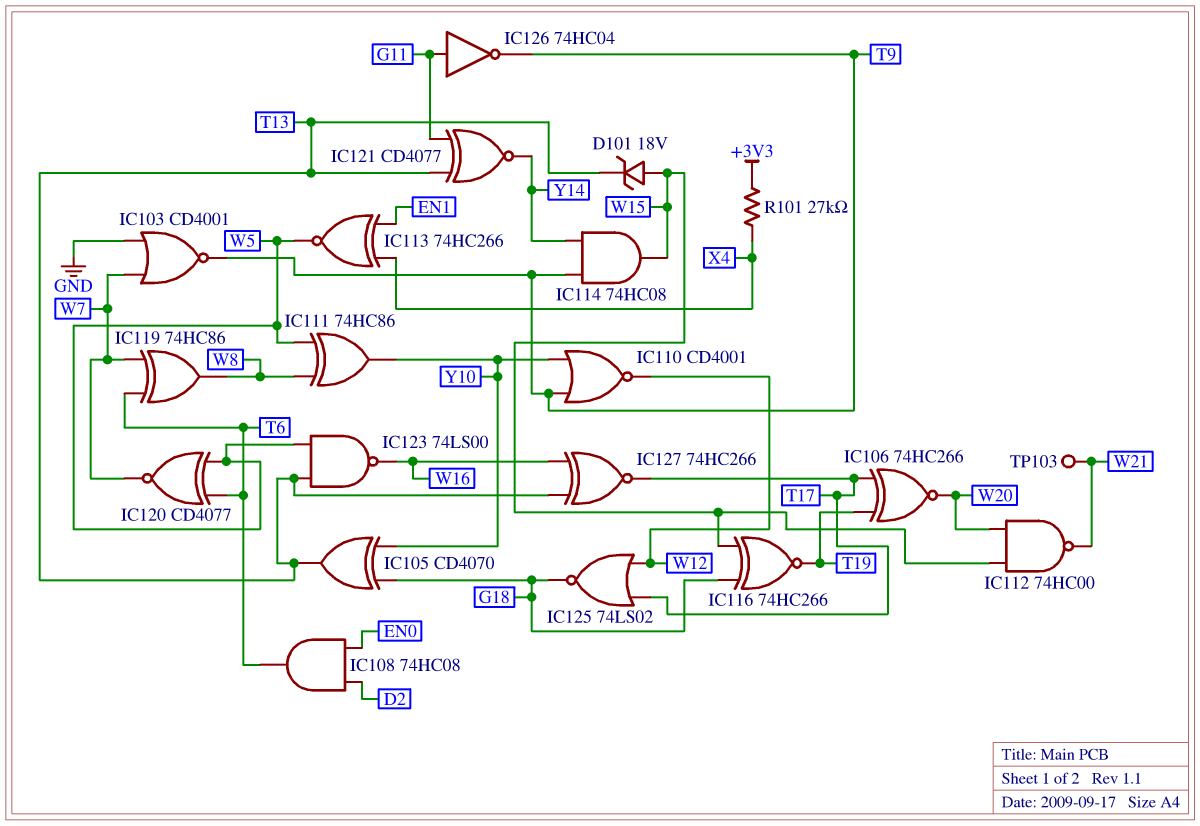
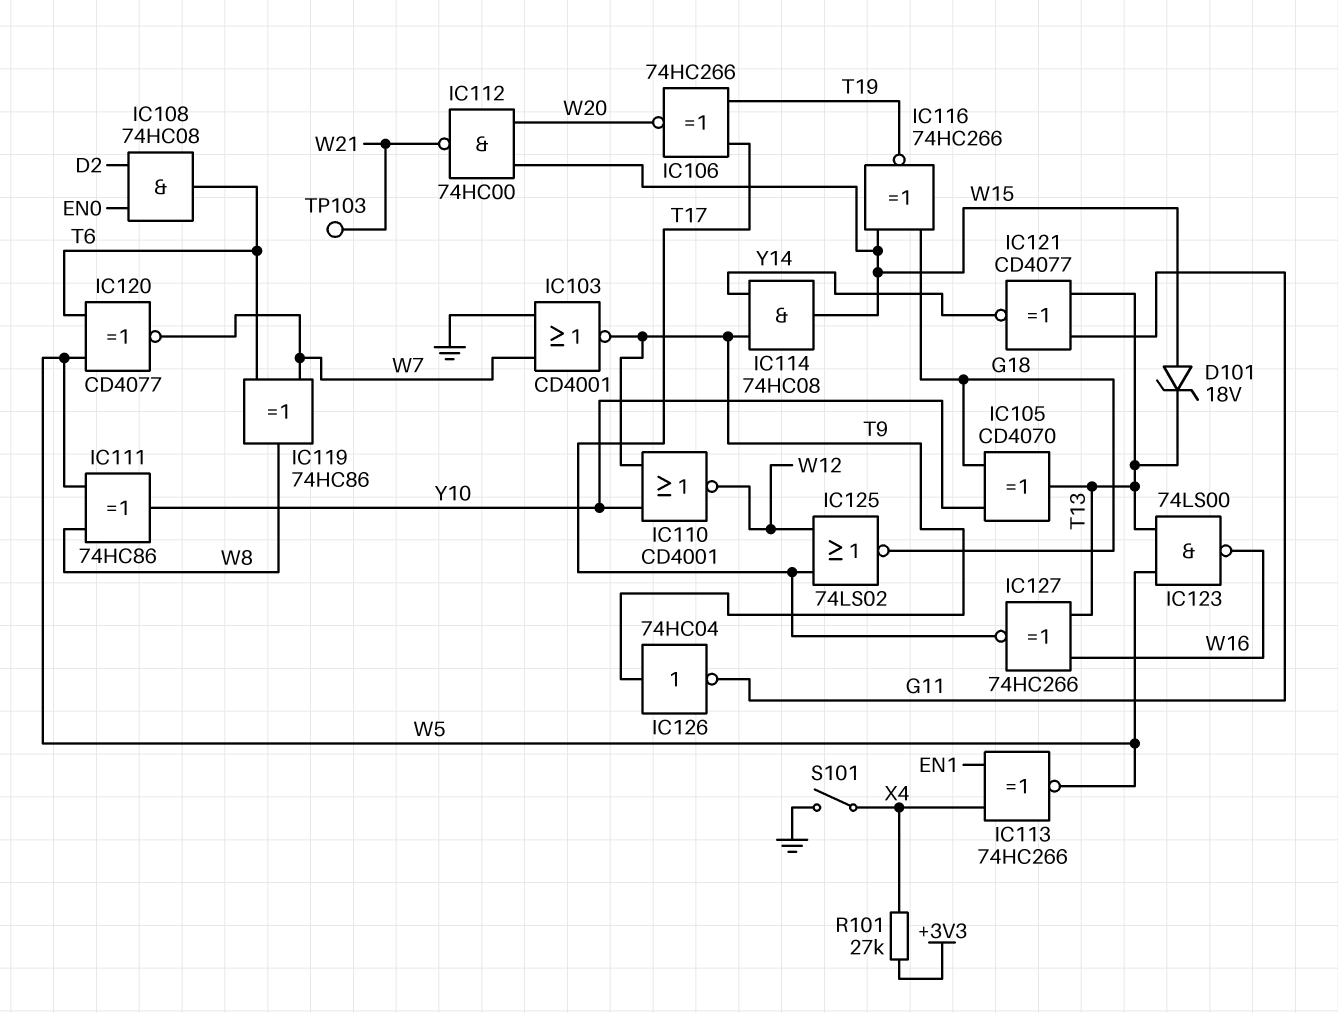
IC126: NOT 74HC04 (in G11, out T9) -> NOT 74HC04 (in T9, out G11)
S101: none -> switch (GND, X4)

